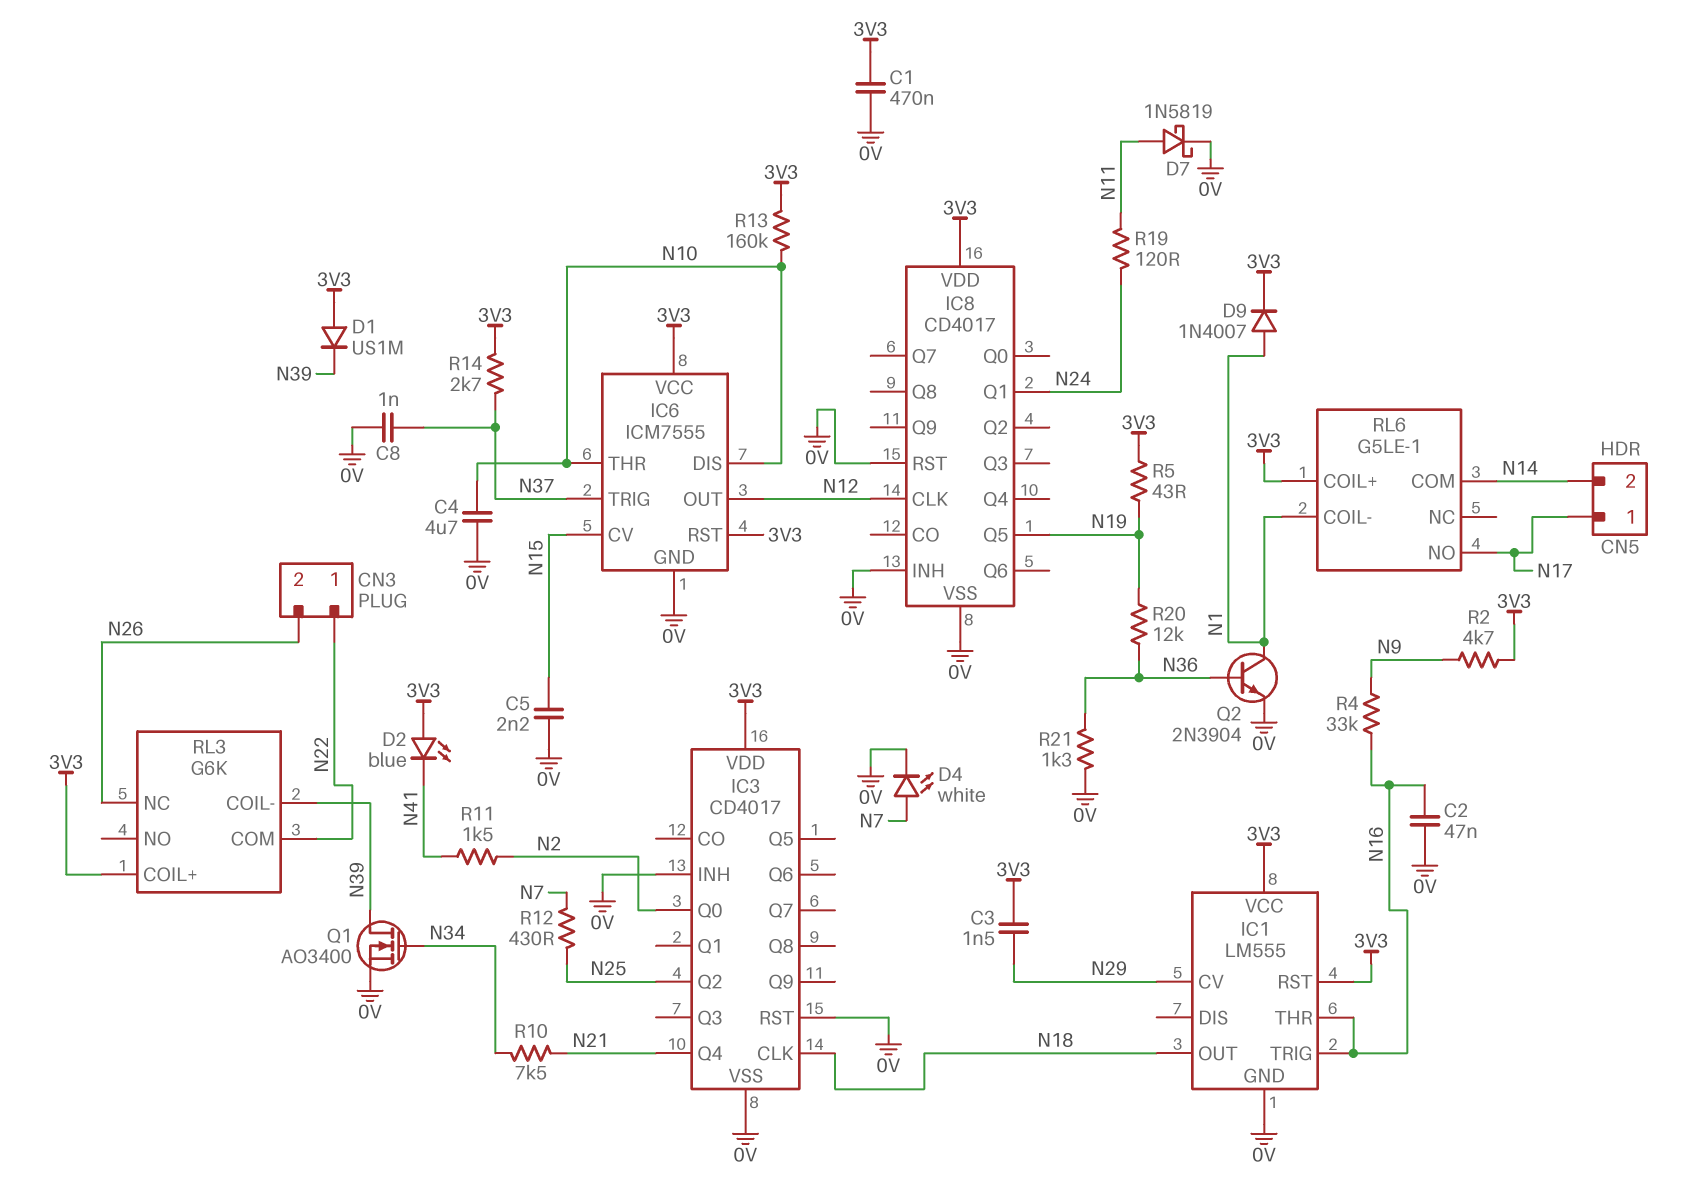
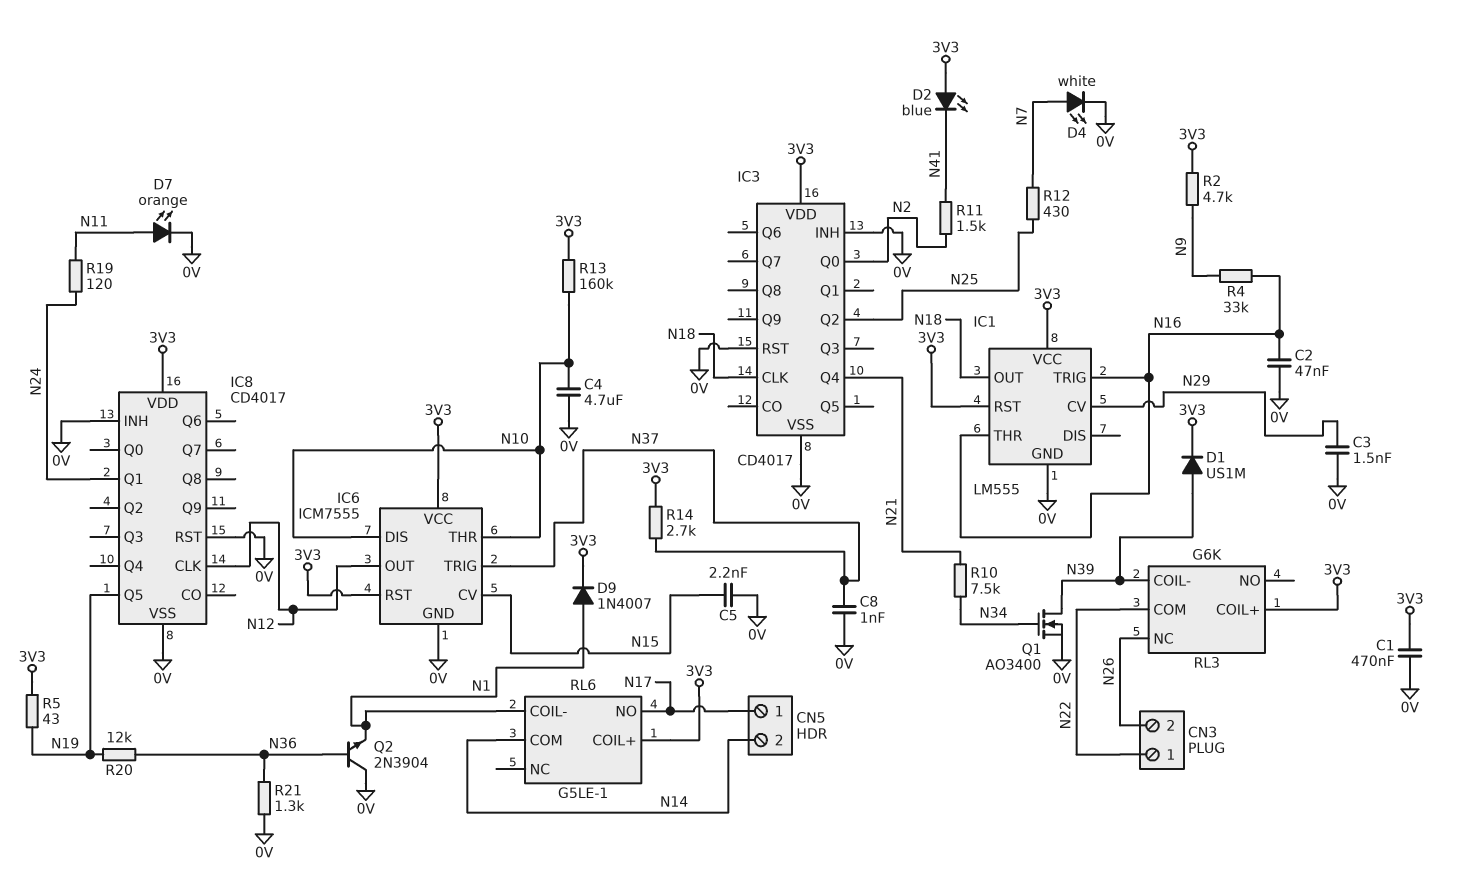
C3: 1.5nF (3V3, N29) -> 1.5nF (0V, N29)
D1: diode US1M (A 3V3, K N39) -> diode US1M (A N39, K 3V3)
D7: schottky 1N5819 (A N11, K 0V) -> LED orange (A N11, K 0V)
Q2: NPN 2N3904 (B N36, C N1, E 0V) -> NPN 2N3904 (B N36, C 0V, E N1)

